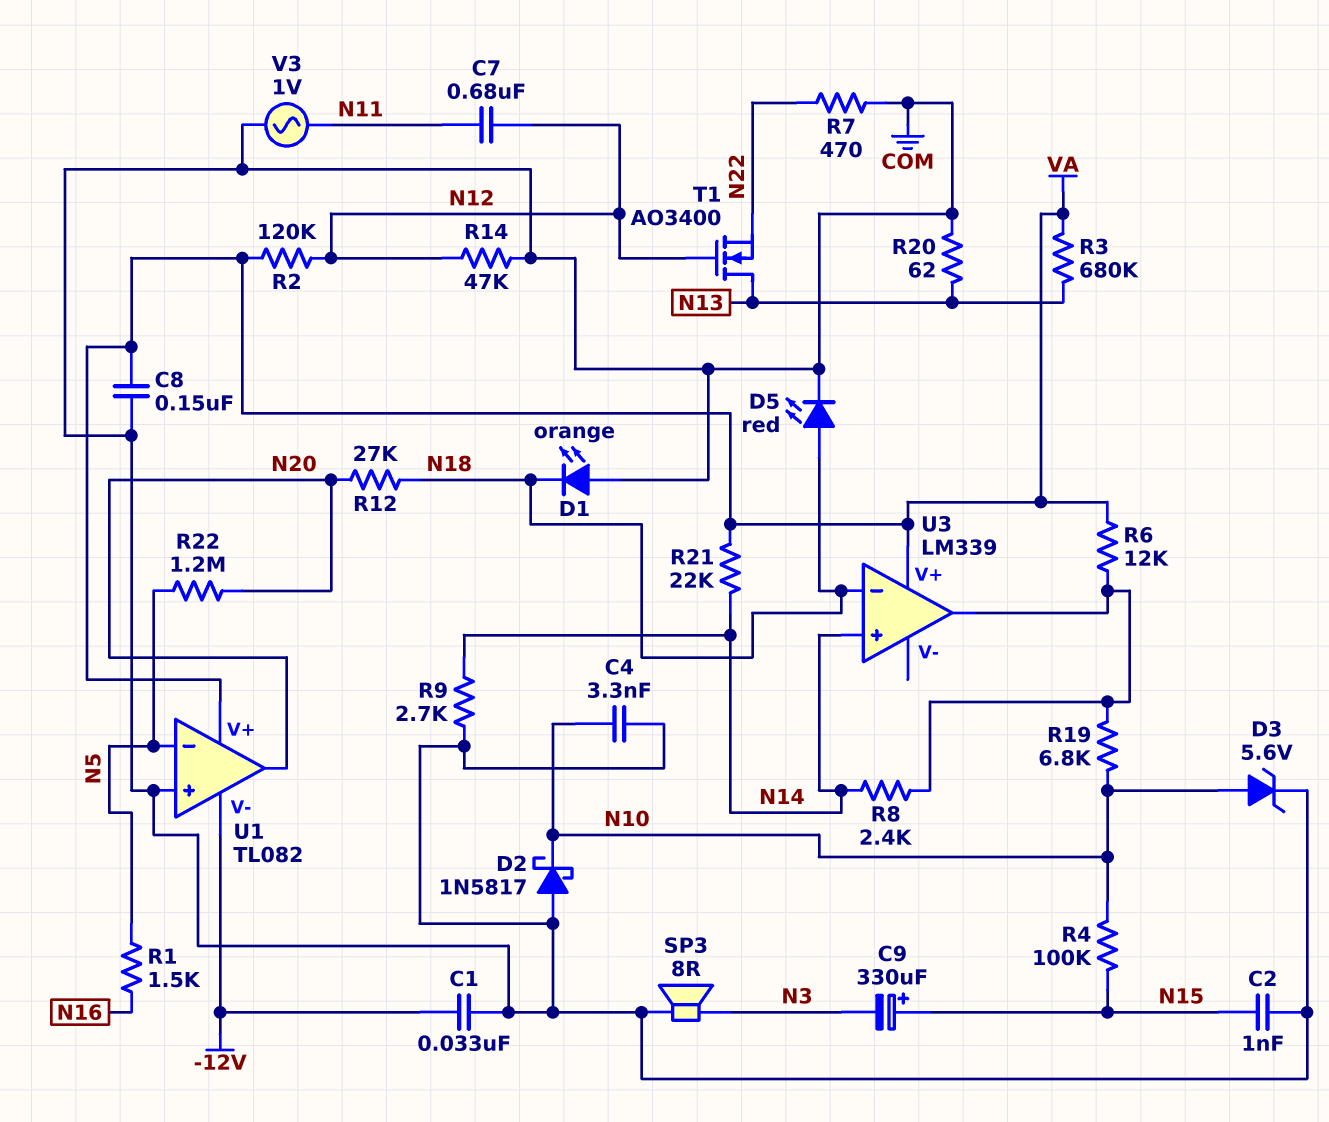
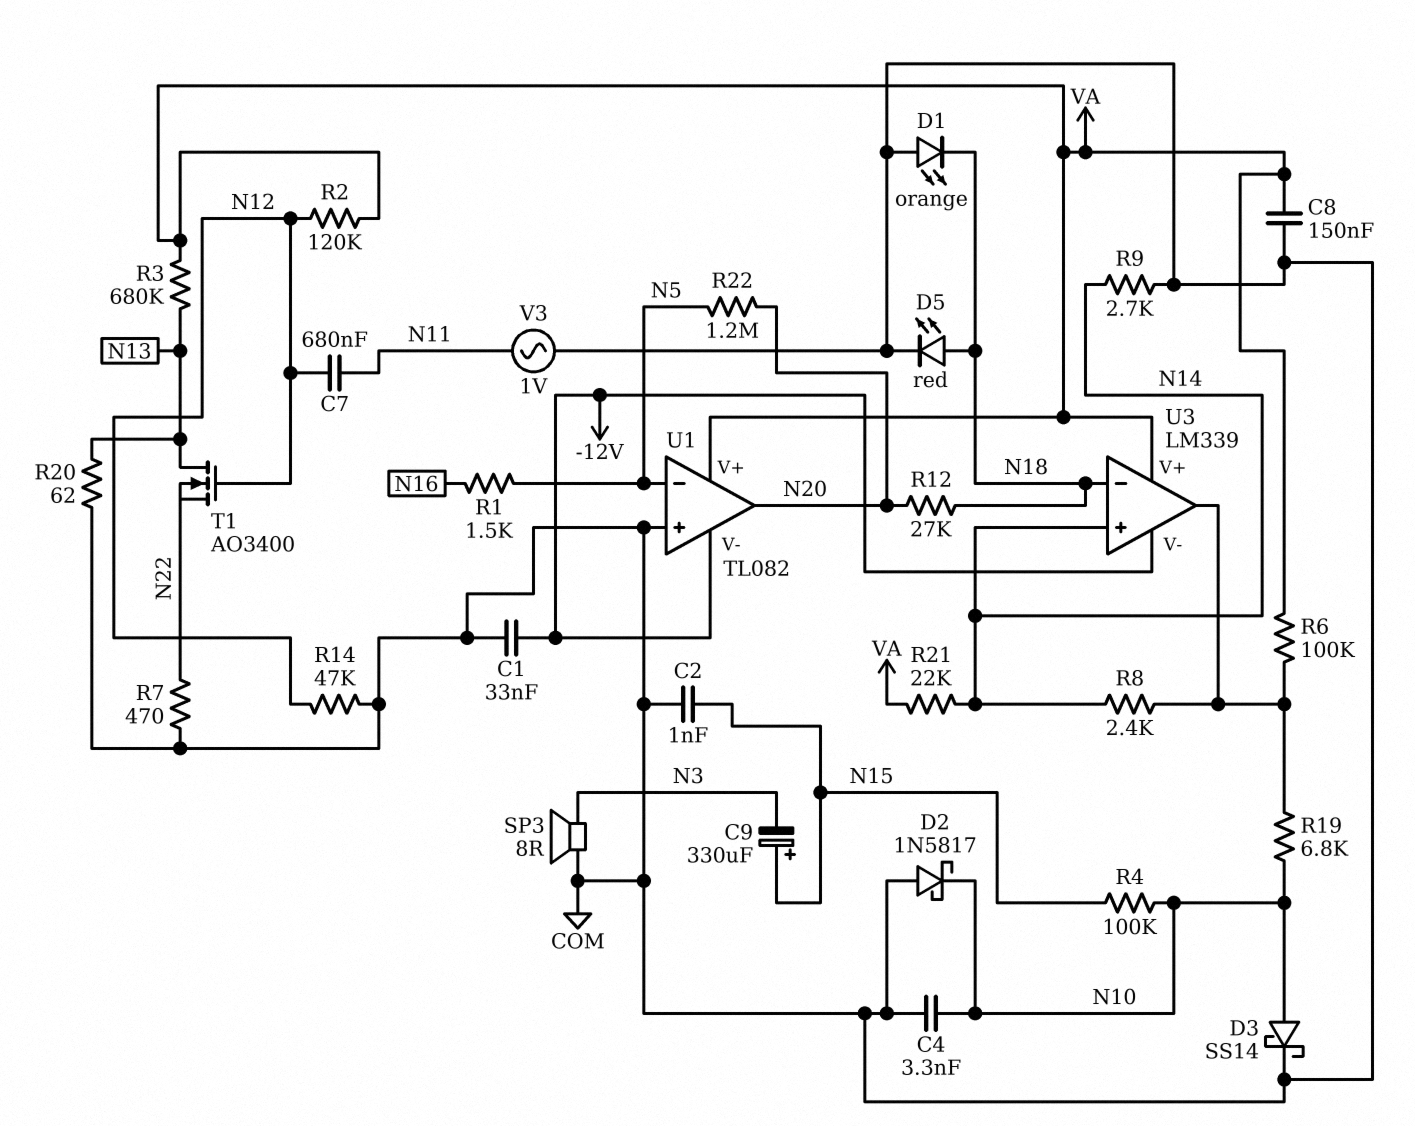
D3: zener 5.6V (A N10, K COM) -> schottky SS14 (A N10, K COM)
R6: 12k (U3/out, VA) -> 100k (U3/out, VA)
U3 pin V-: none -> -12V

